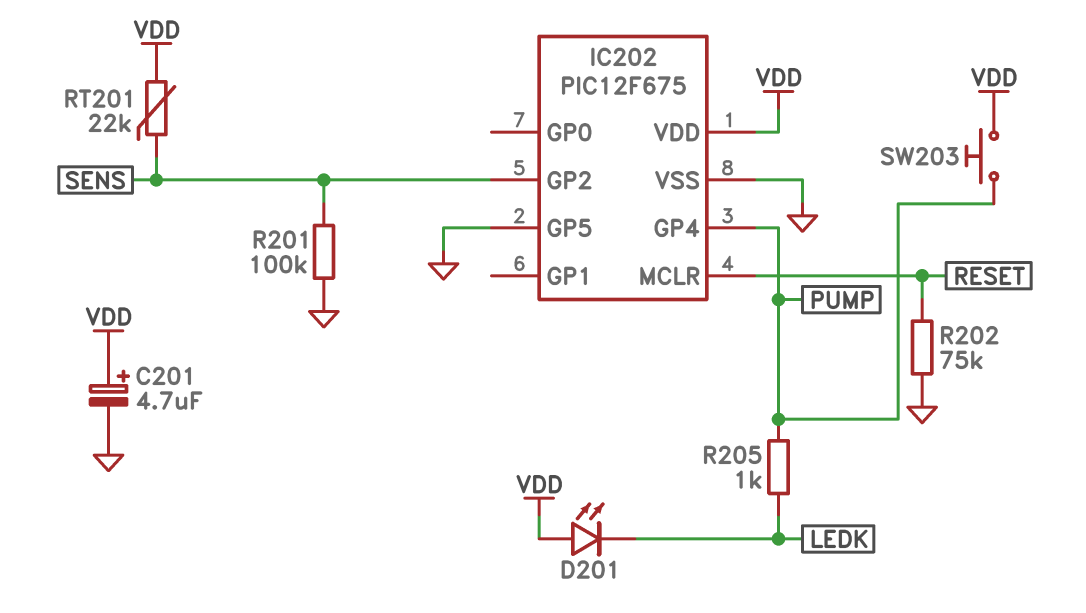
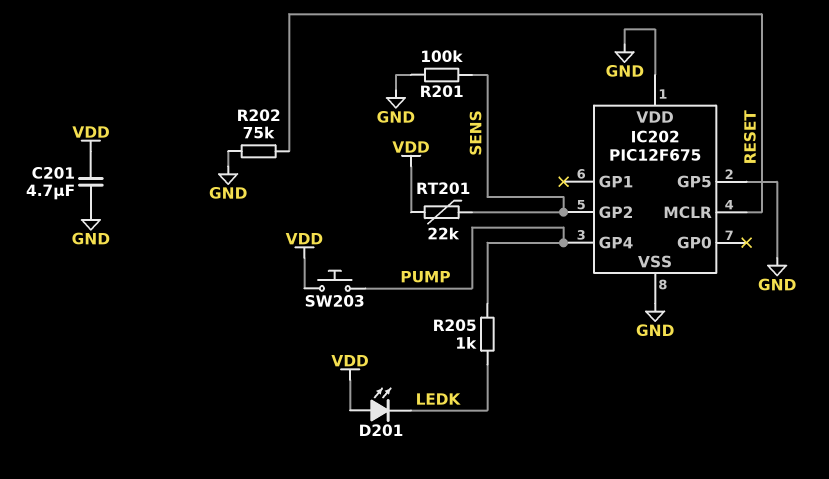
C201: 4.7uF (plus VDD, minus GND) -> 4.7uF (GND, VDD)
IC202 pin VDD: VDD -> GND

